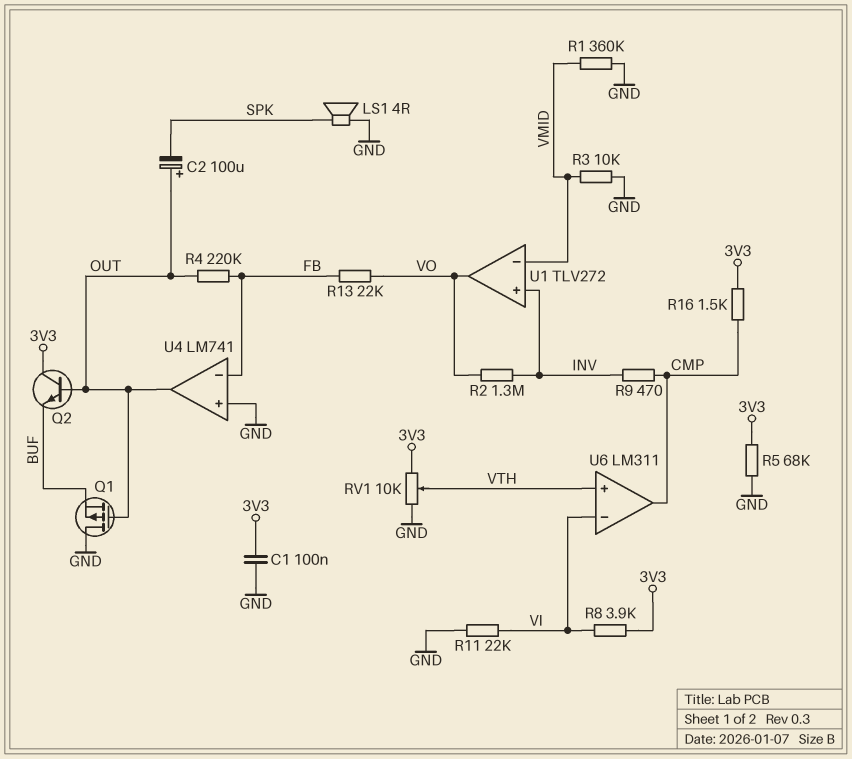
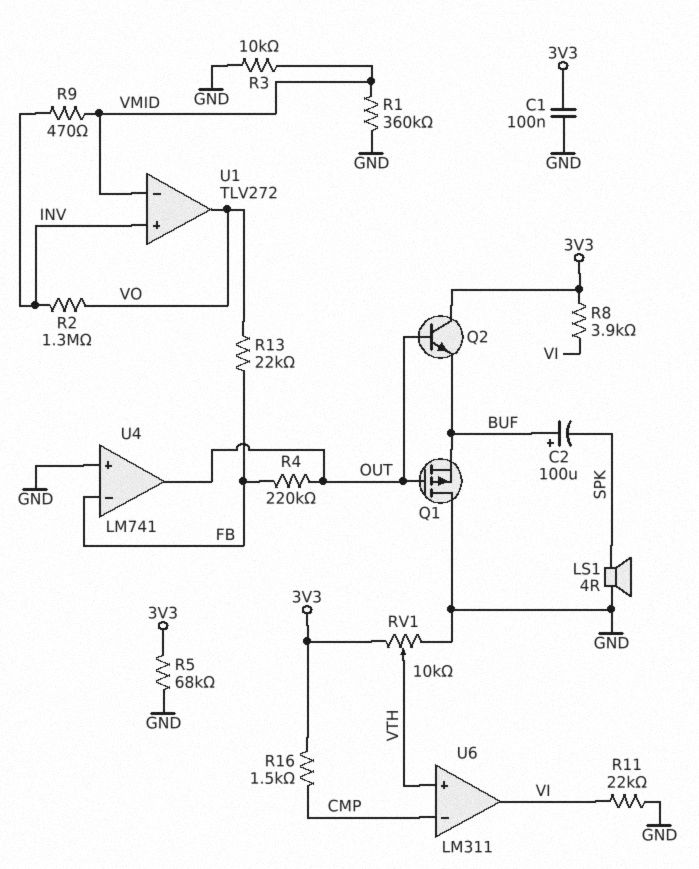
C2: 100uF (plus OUT, minus SPK) -> 100uF (plus BUF, minus SPK)
R9: 470 (CMP, INV) -> 470 (INV, VMID)
U6 pin in-: VI -> CMP
U6 pin out: CMP -> VI

